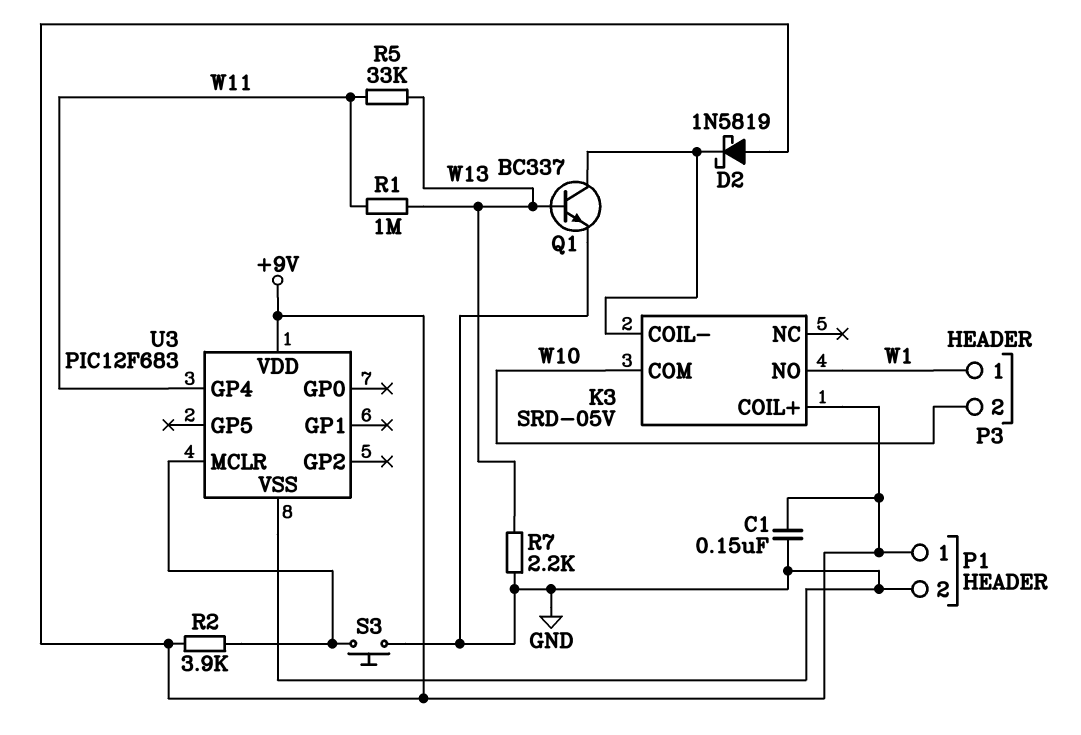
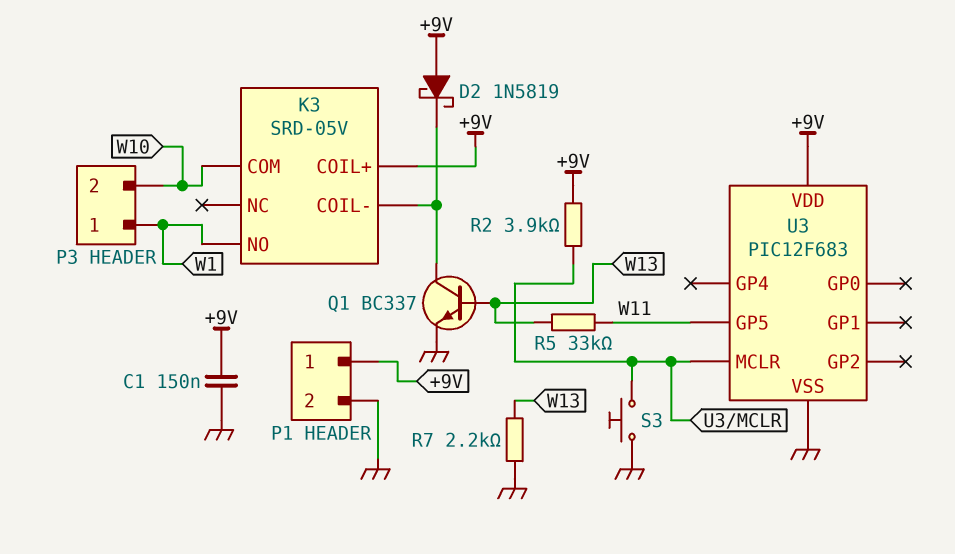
R1: 1M (W11, W13) -> none
U3 pin GP4: W11 -> none
U3 pin GP5: none -> W11

